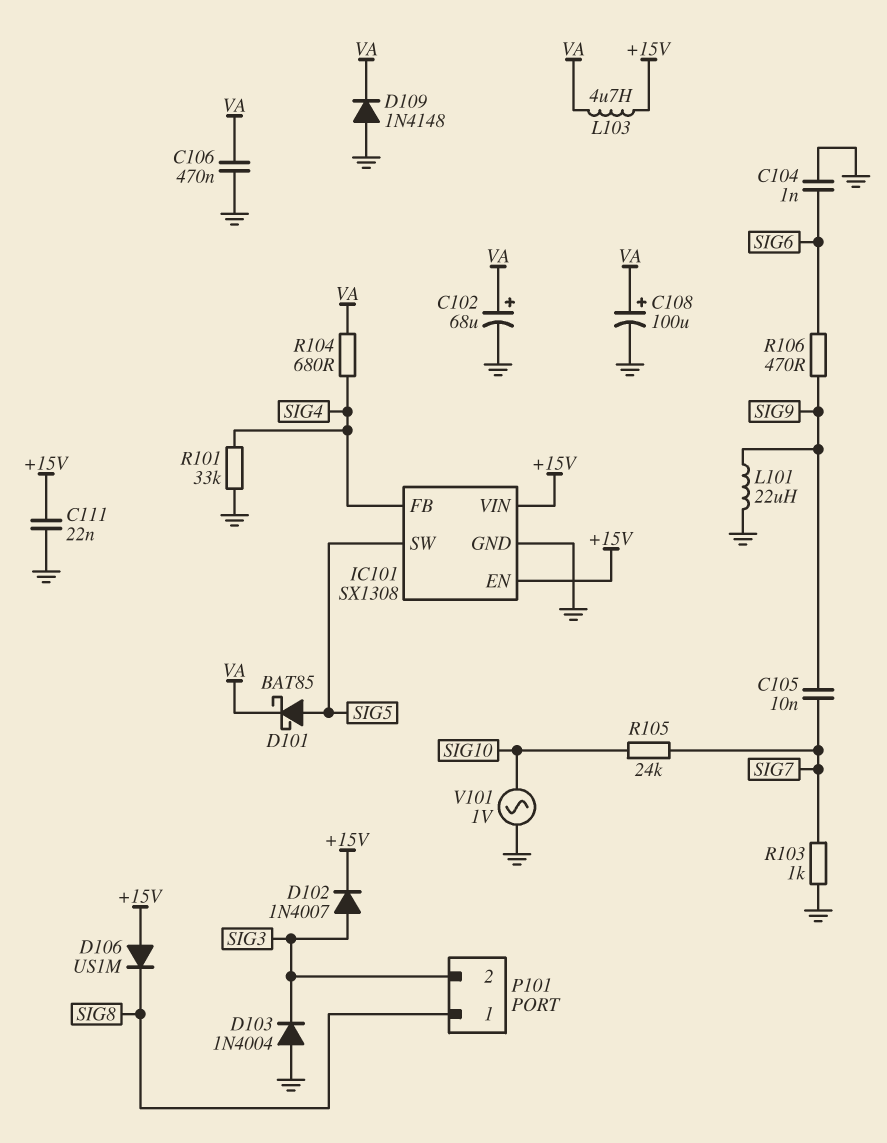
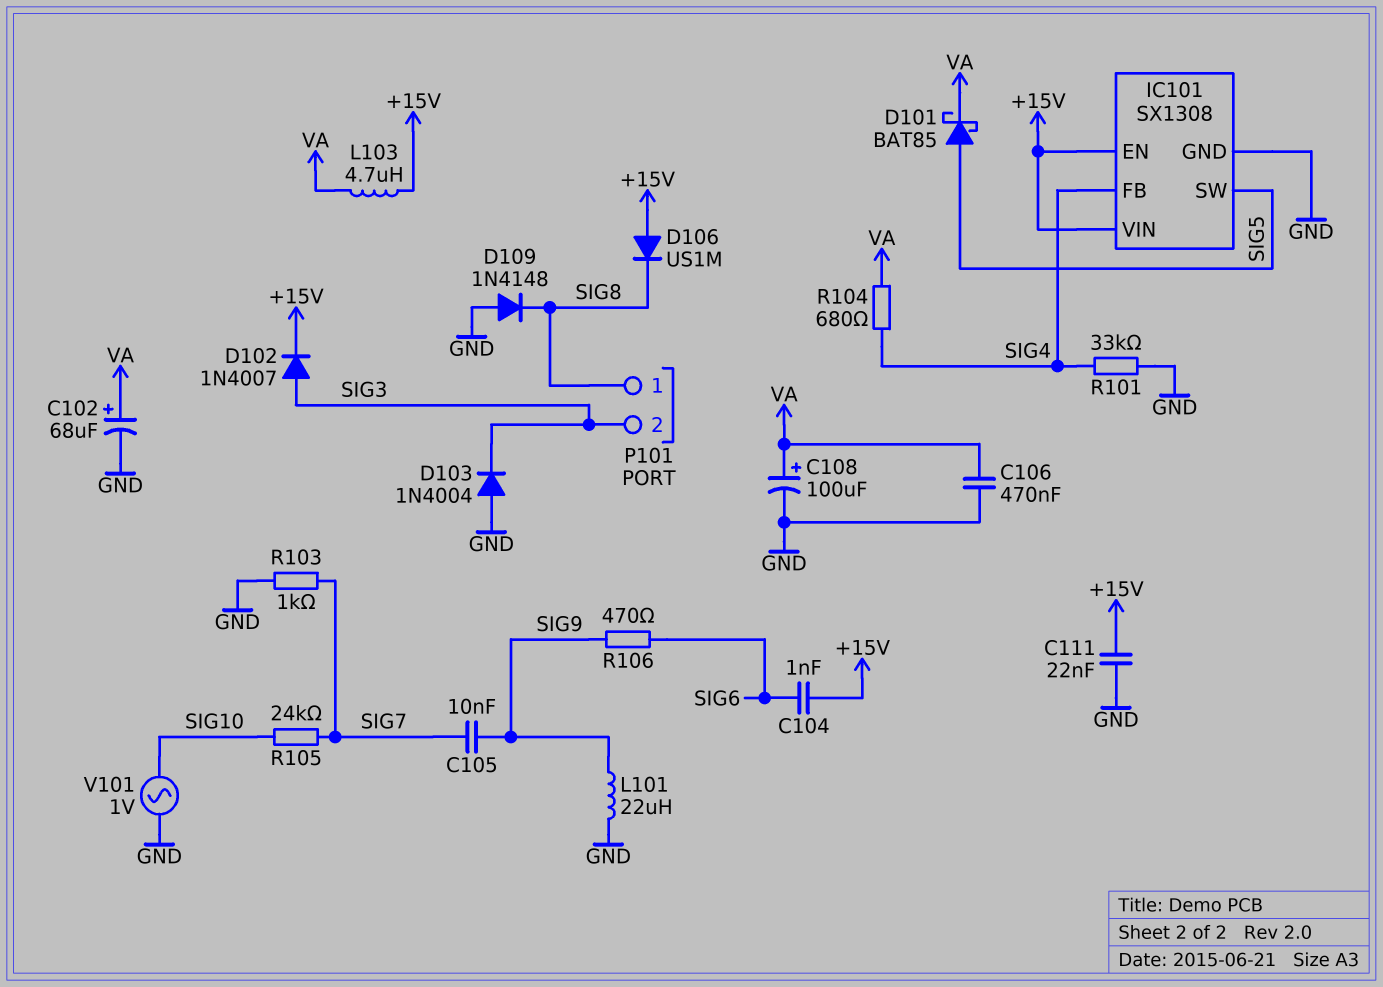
C104: 1nF (GND, SIG6) -> 1nF (+15V, SIG6)
D109: diode 1N4148 (A GND, K VA) -> diode 1N4148 (A GND, K SIG8)

